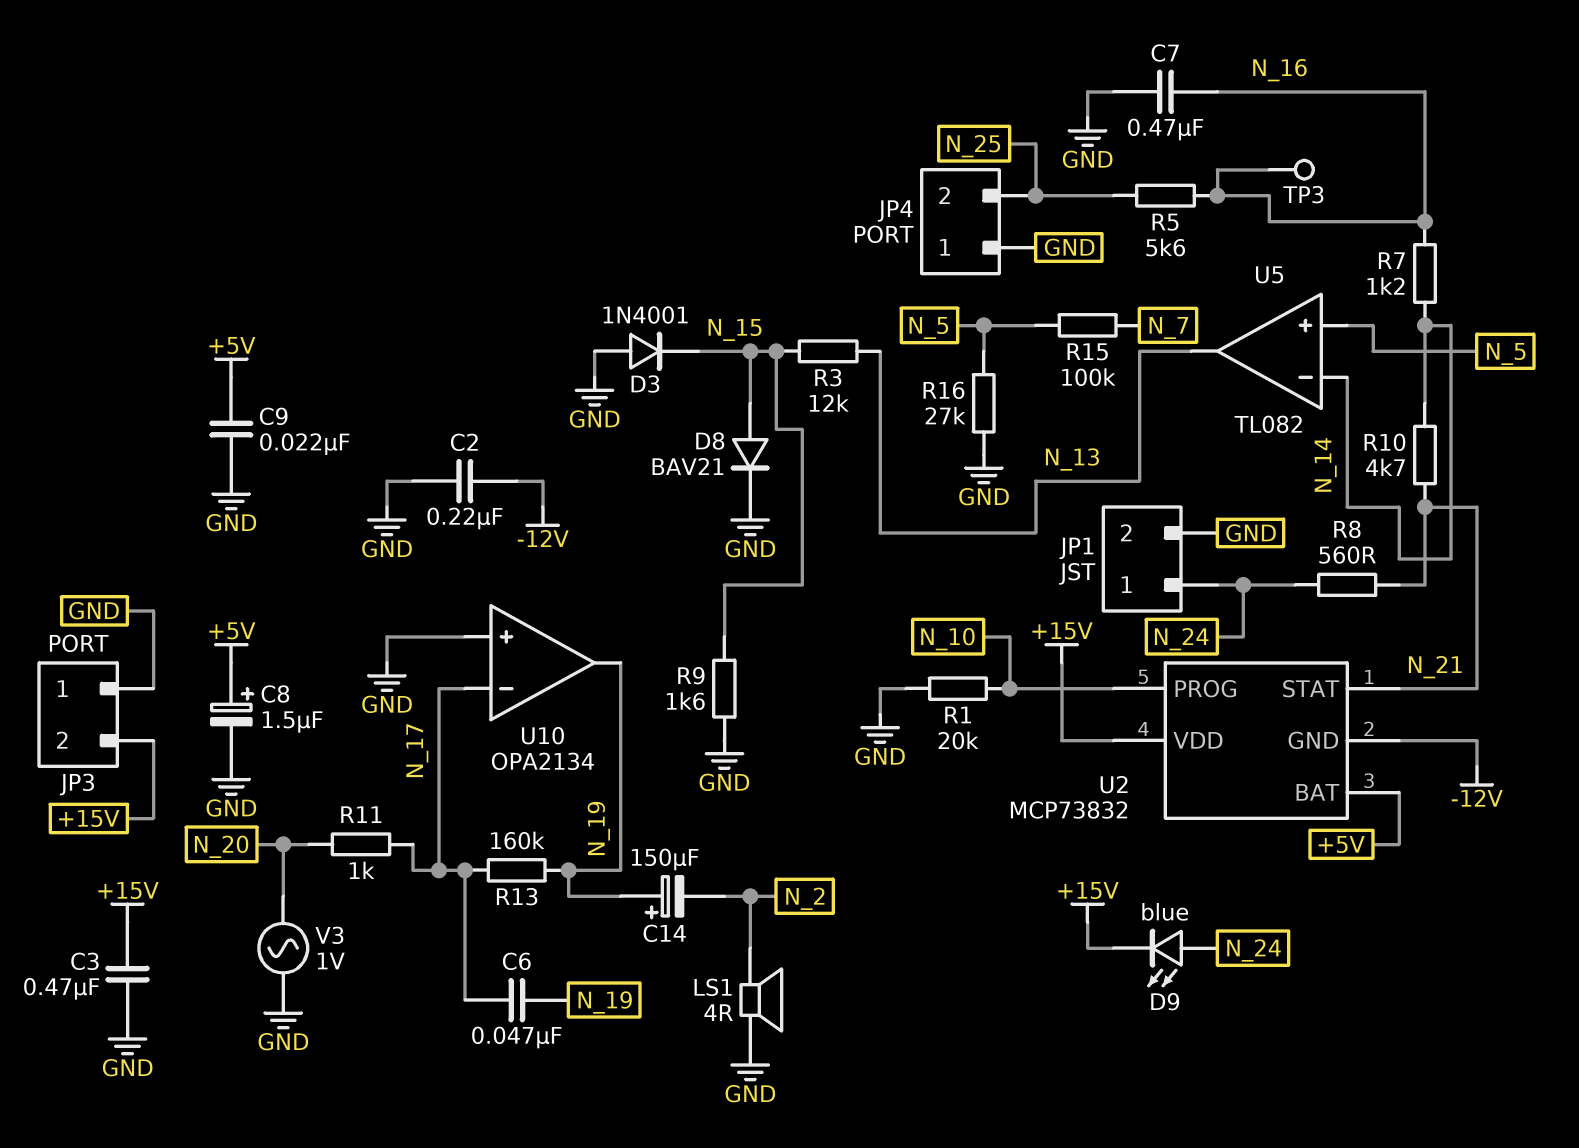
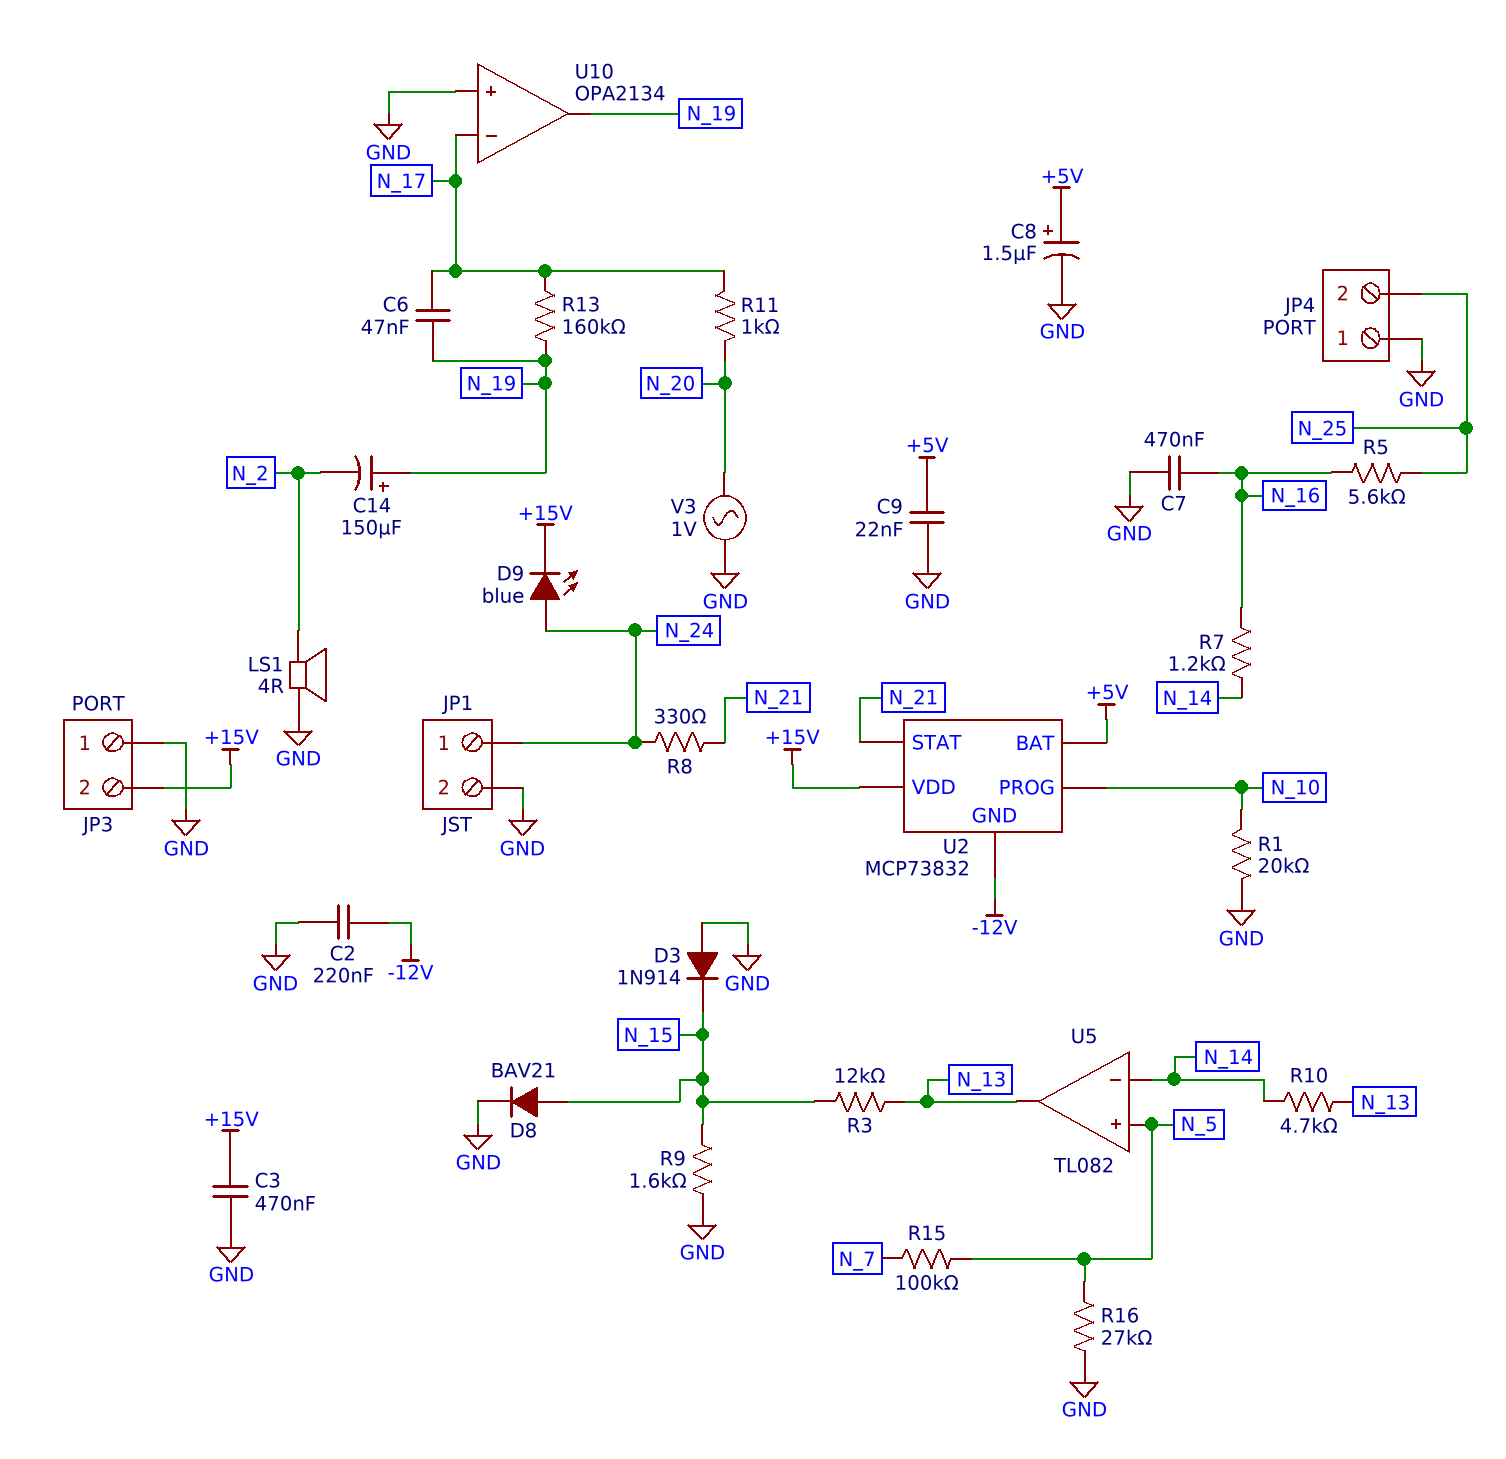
D3: diode 1N4001 (A GND, K N_15) -> diode 1N914 (A GND, K N_15)
R8: 560 (N_21, N_24) -> 330 (N_21, N_24)
R10: 4.7k (N_14, N_21) -> 4.7k (N_13, N_14)
TP3: test point (N_16) -> none

